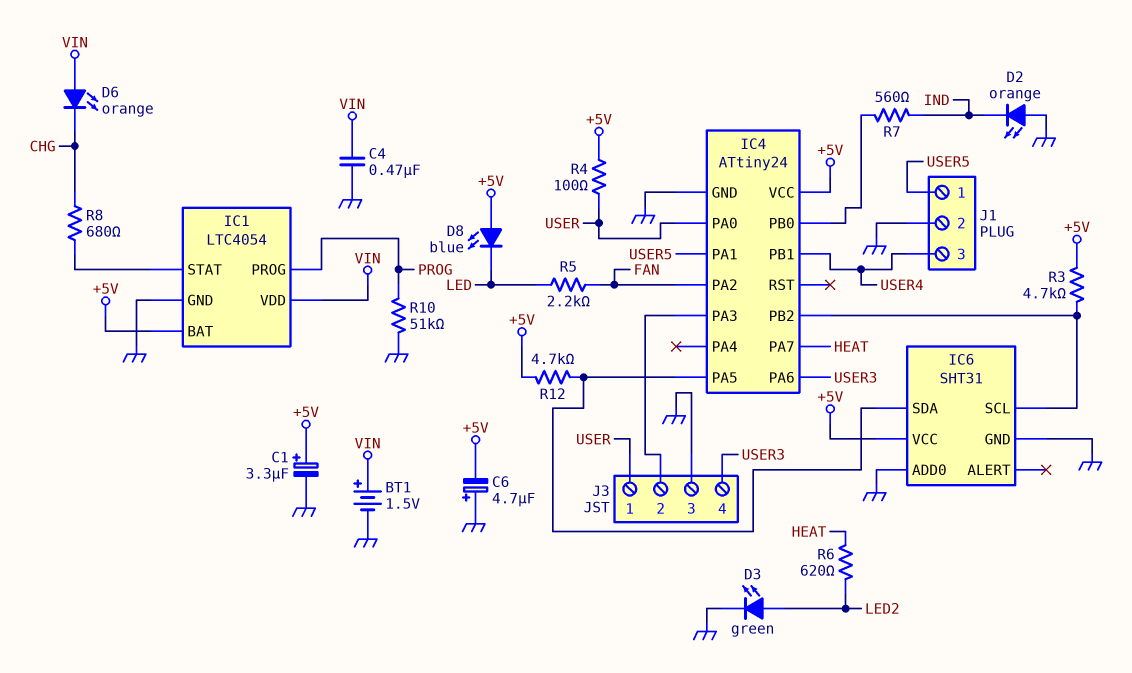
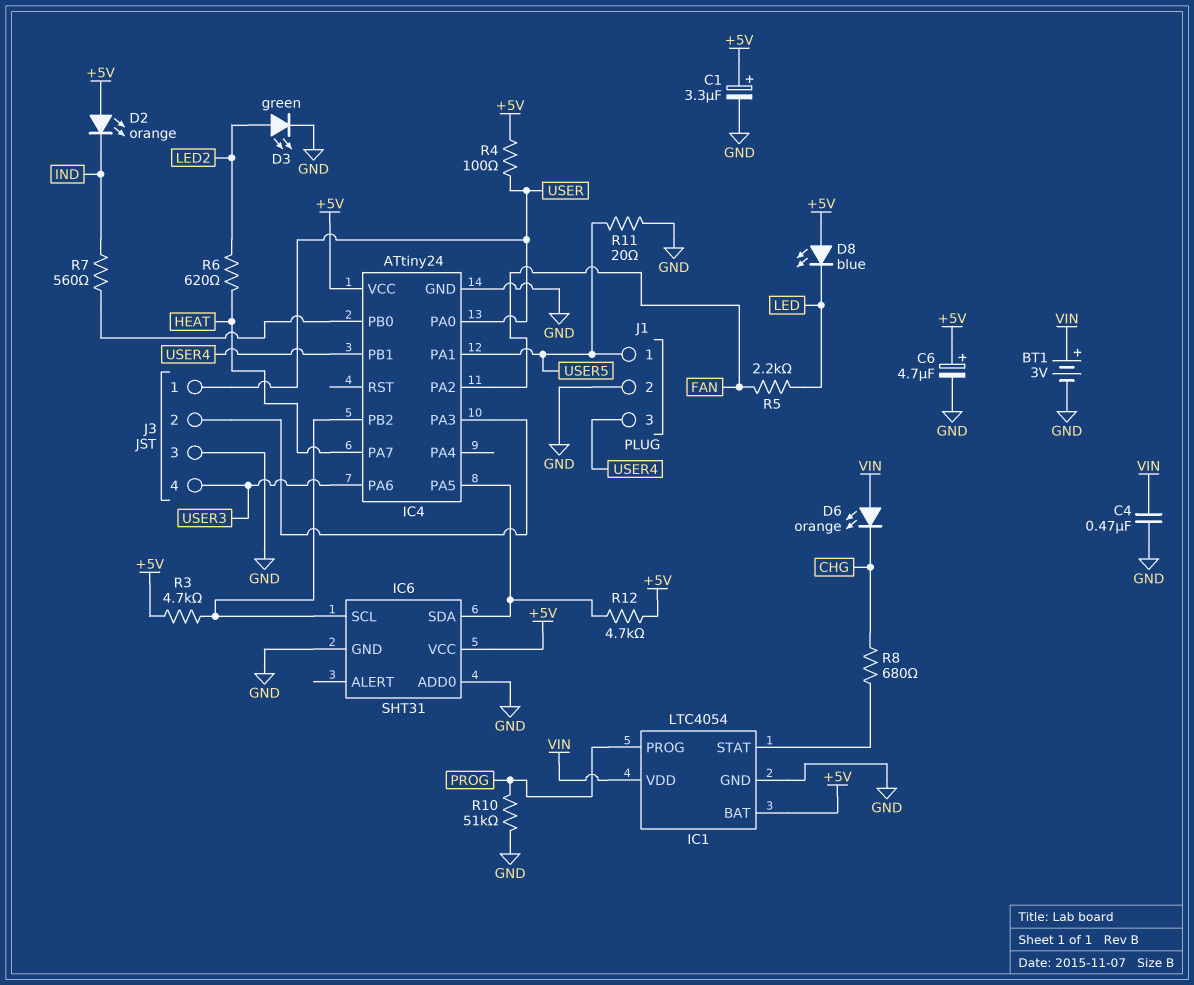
BT1: 1.5V (plus VIN, minus GND) -> 3V (plus VIN, minus GND)
C6: 4.7uF (plus GND, minus +5V) -> 4.7uF (plus +5V, minus GND)
D2: LED orange (A GND, K IND) -> LED orange (A +5V, K IND)
R11: none -> 20 (GND, USER5)

